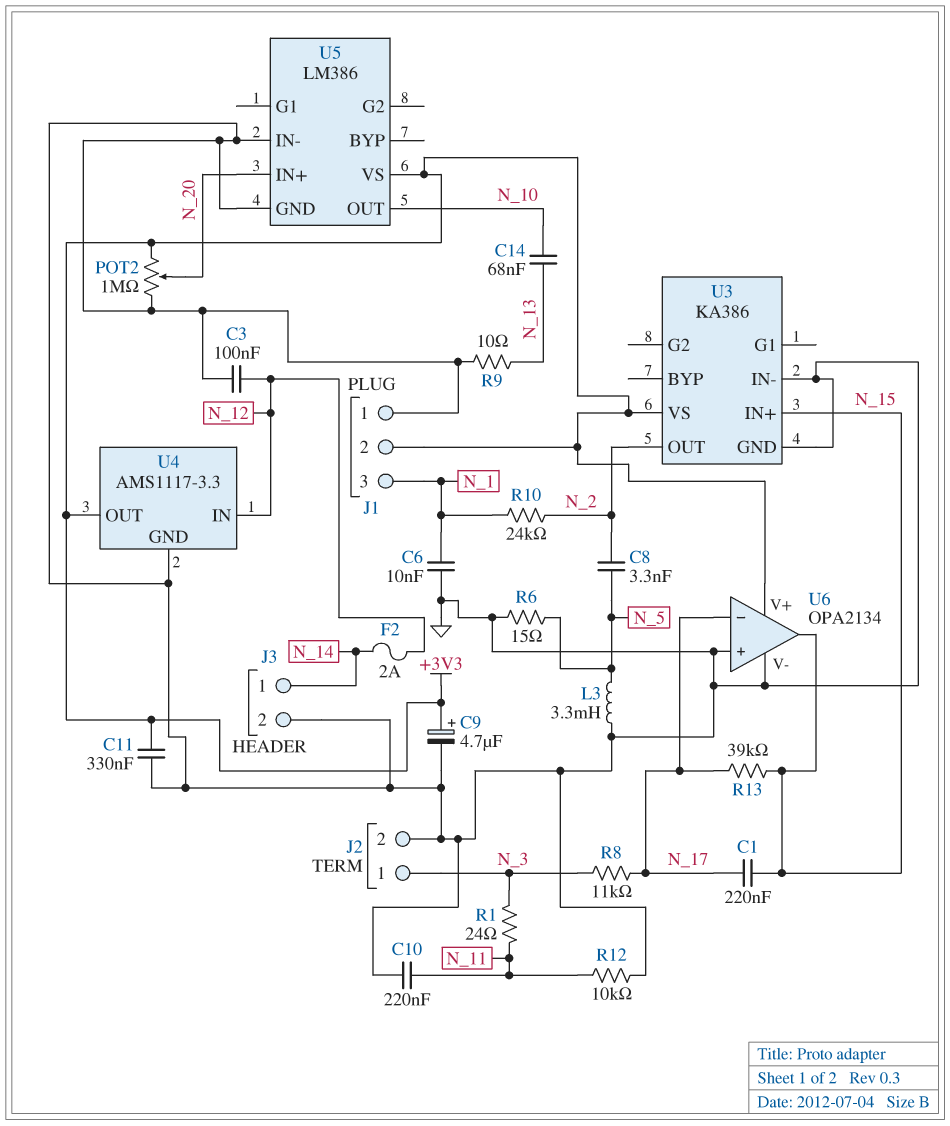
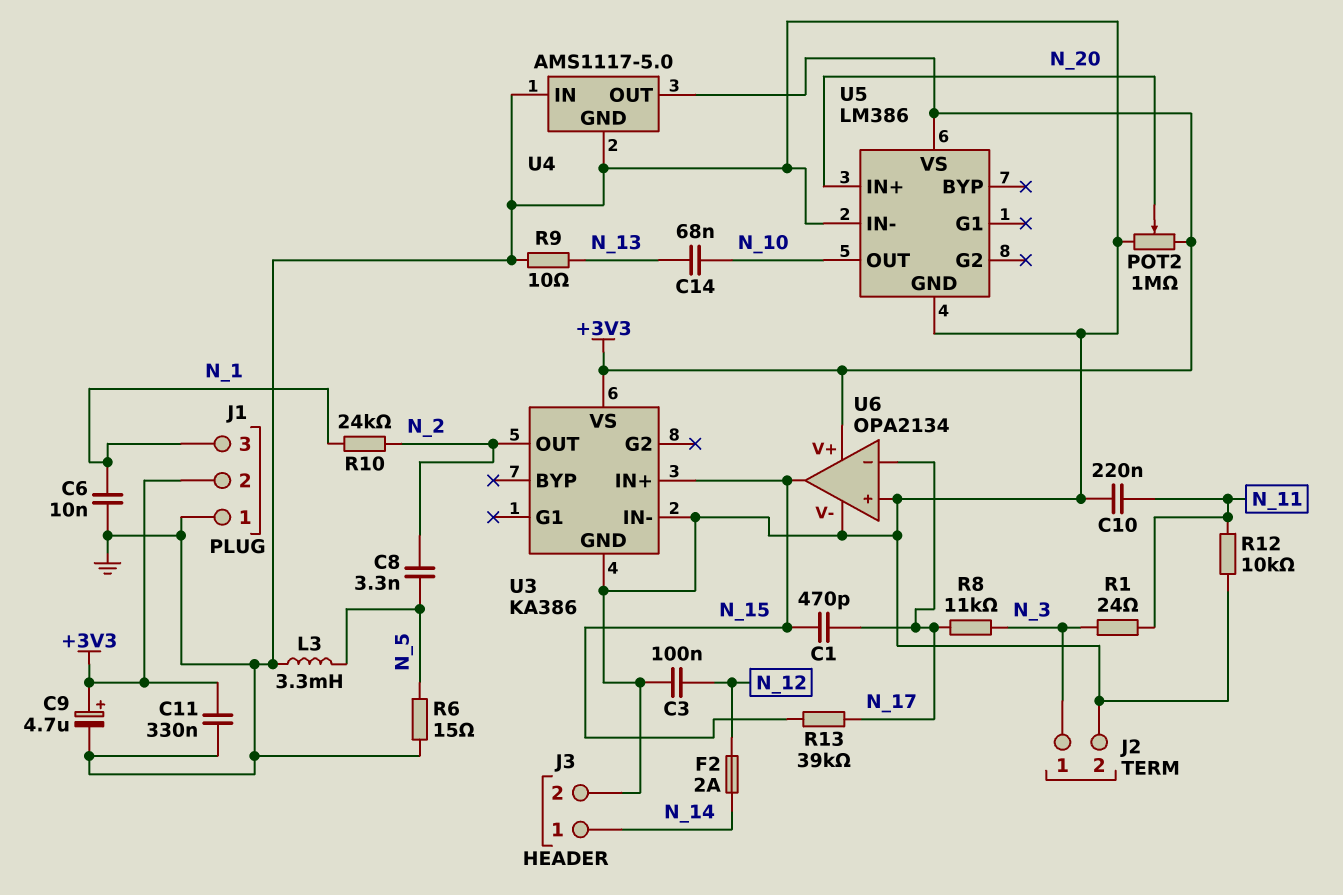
C1: 220nF (N_15, N_17) -> 470pF (N_15, N_17)
U4: AMS1117-3.3 -> AMS1117-5.0
U4 pin IN: N_12 -> GND

